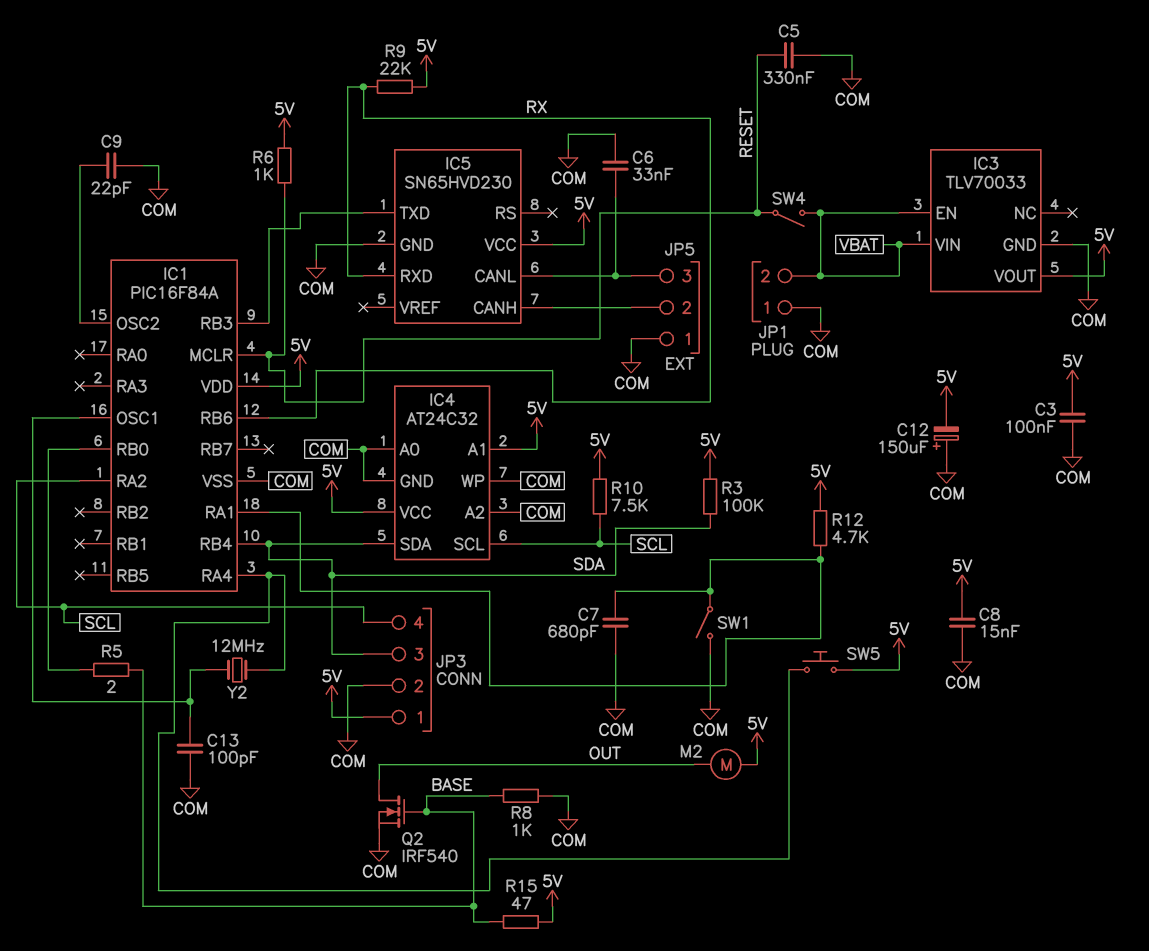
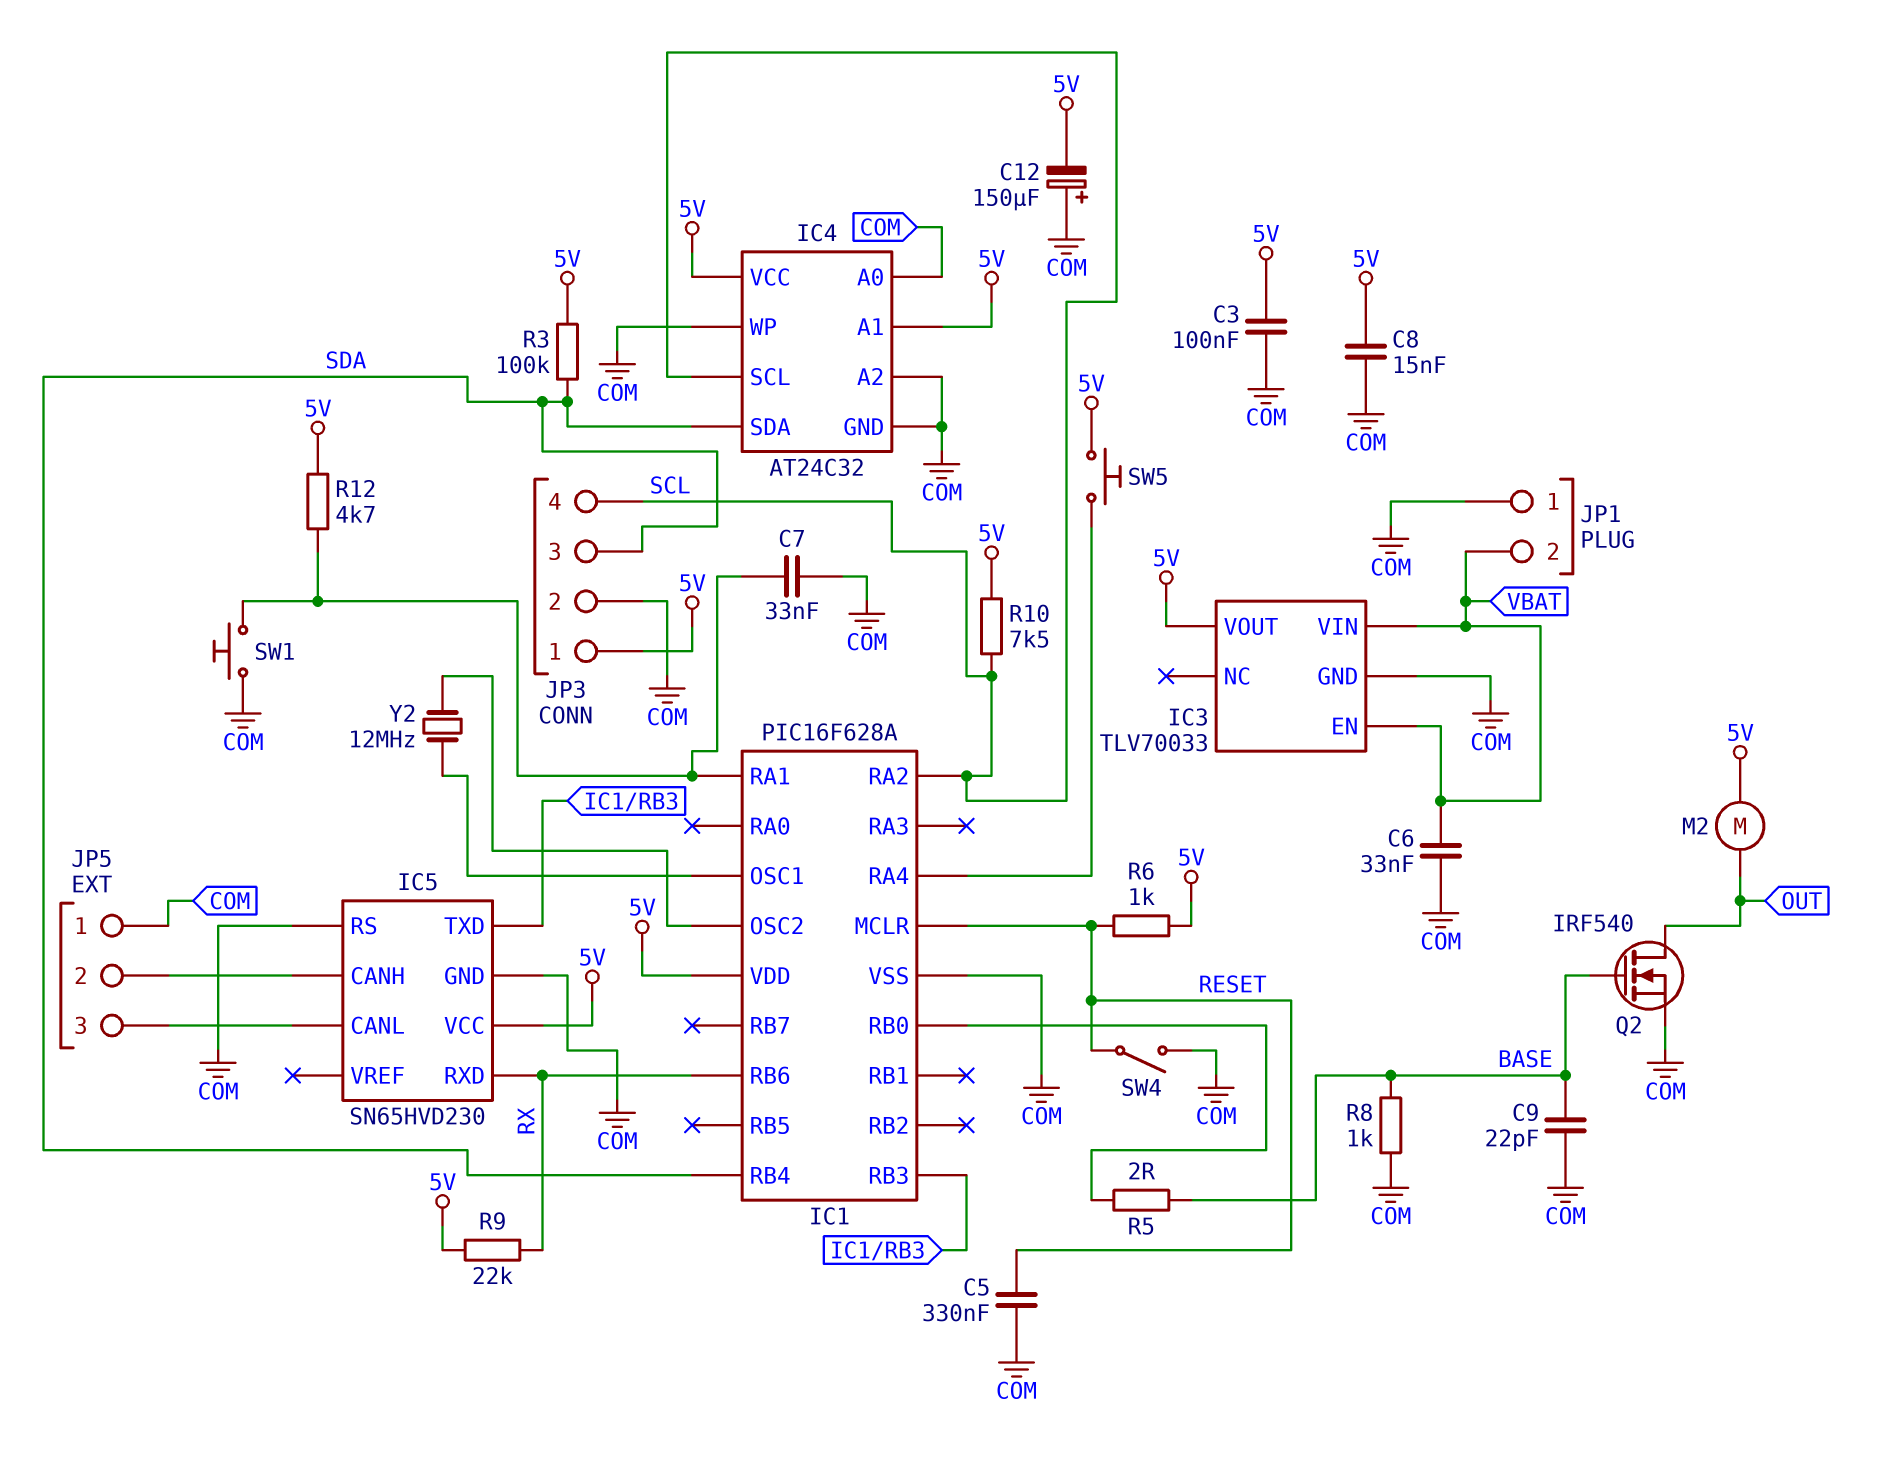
C6: 33nF (COM, IC5/CANL) -> 33nF (COM, VBAT)
C7: 680pF (COM, IC1/RA1) -> 33nF (COM, IC1/RA1)
C9: 22pF (COM, IC1/OSC2) -> 22pF (BASE, COM)
C13: 100pF (COM, IC1/OSC1) -> none
IC1: PIC16F84A -> PIC16F628A
IC5 pin RS: none -> COM
R15: 47 (5V, BASE) -> none
SW1: switch (COM, IC1/RA1) -> button (COM, IC1/RA1)
SW4: switch (RESET, VBAT) -> switch (COM, RESET)
Y2: 12MHz (IC1/OSC1, IC1/RA4) -> 12MHz (IC1/OSC1, IC1/OSC2)

